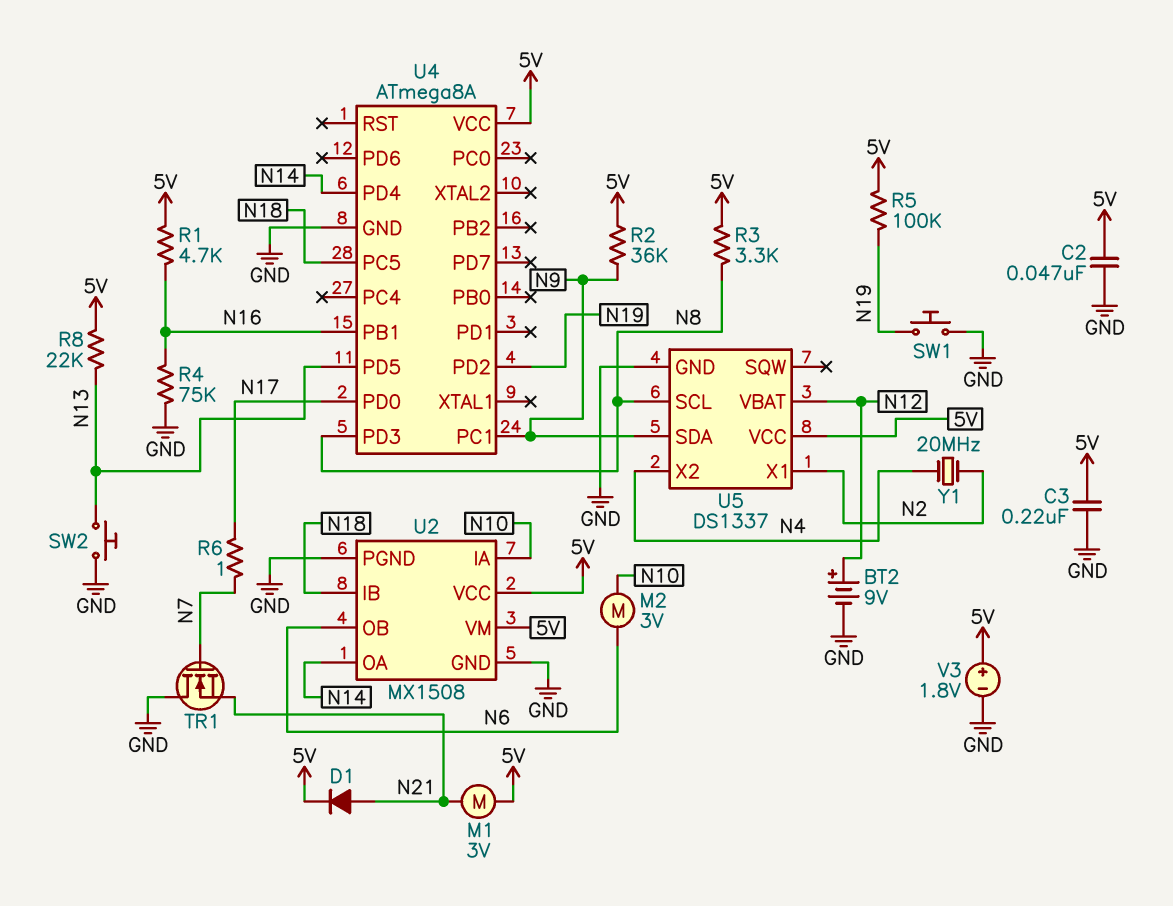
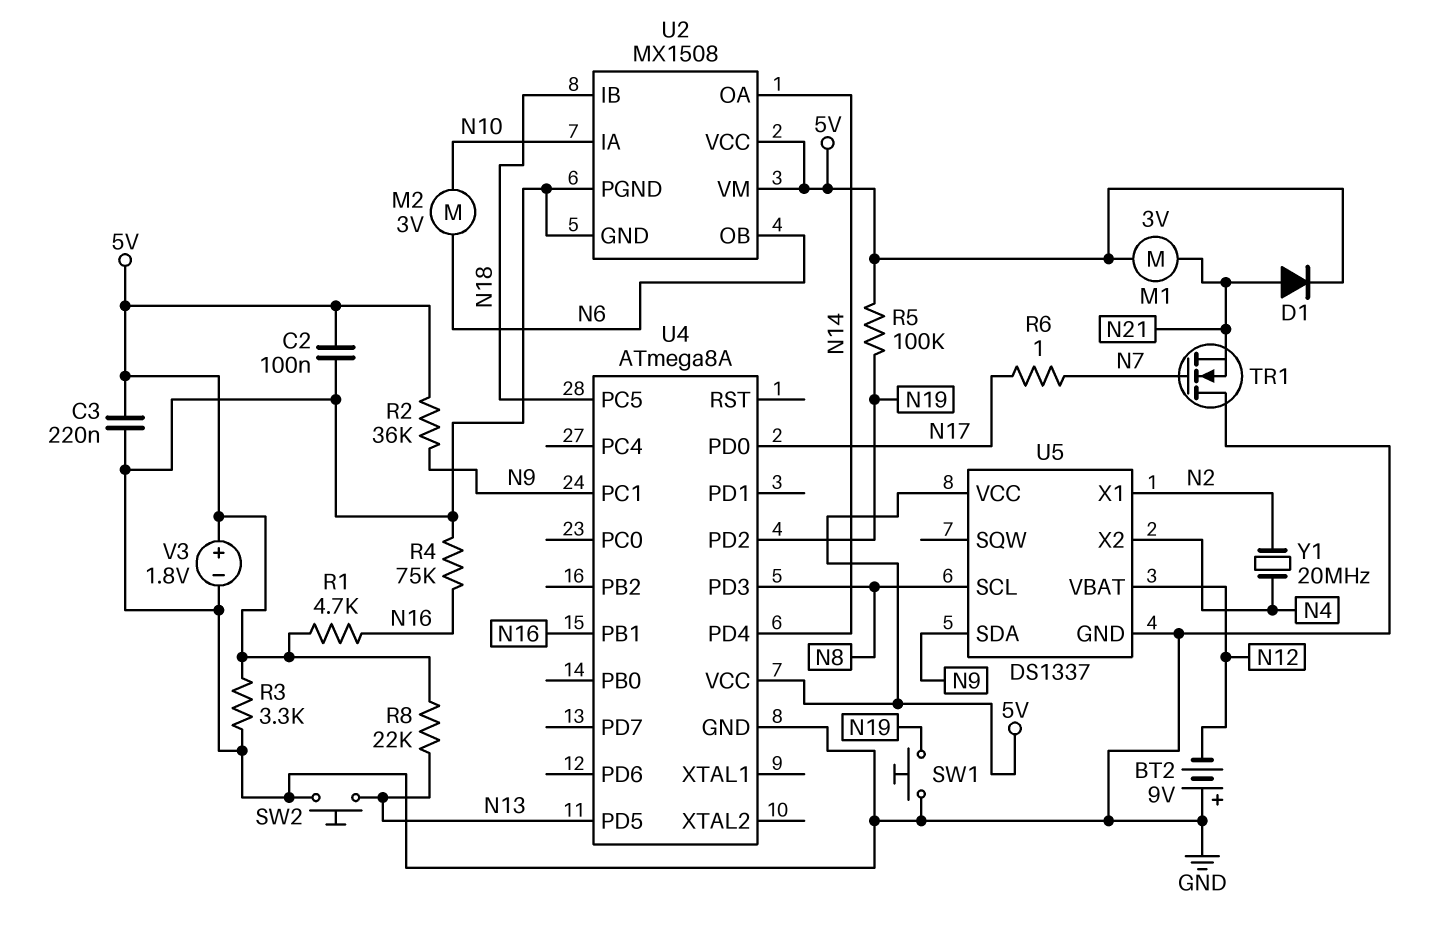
BT2: 9V (plus N12, minus GND) -> 9V (plus GND, minus N12)
C2: 47nF (5V, GND) -> 100nF (5V, GND)
R3: 3.3k (5V, N8) -> 3.3k (5V, GND)

